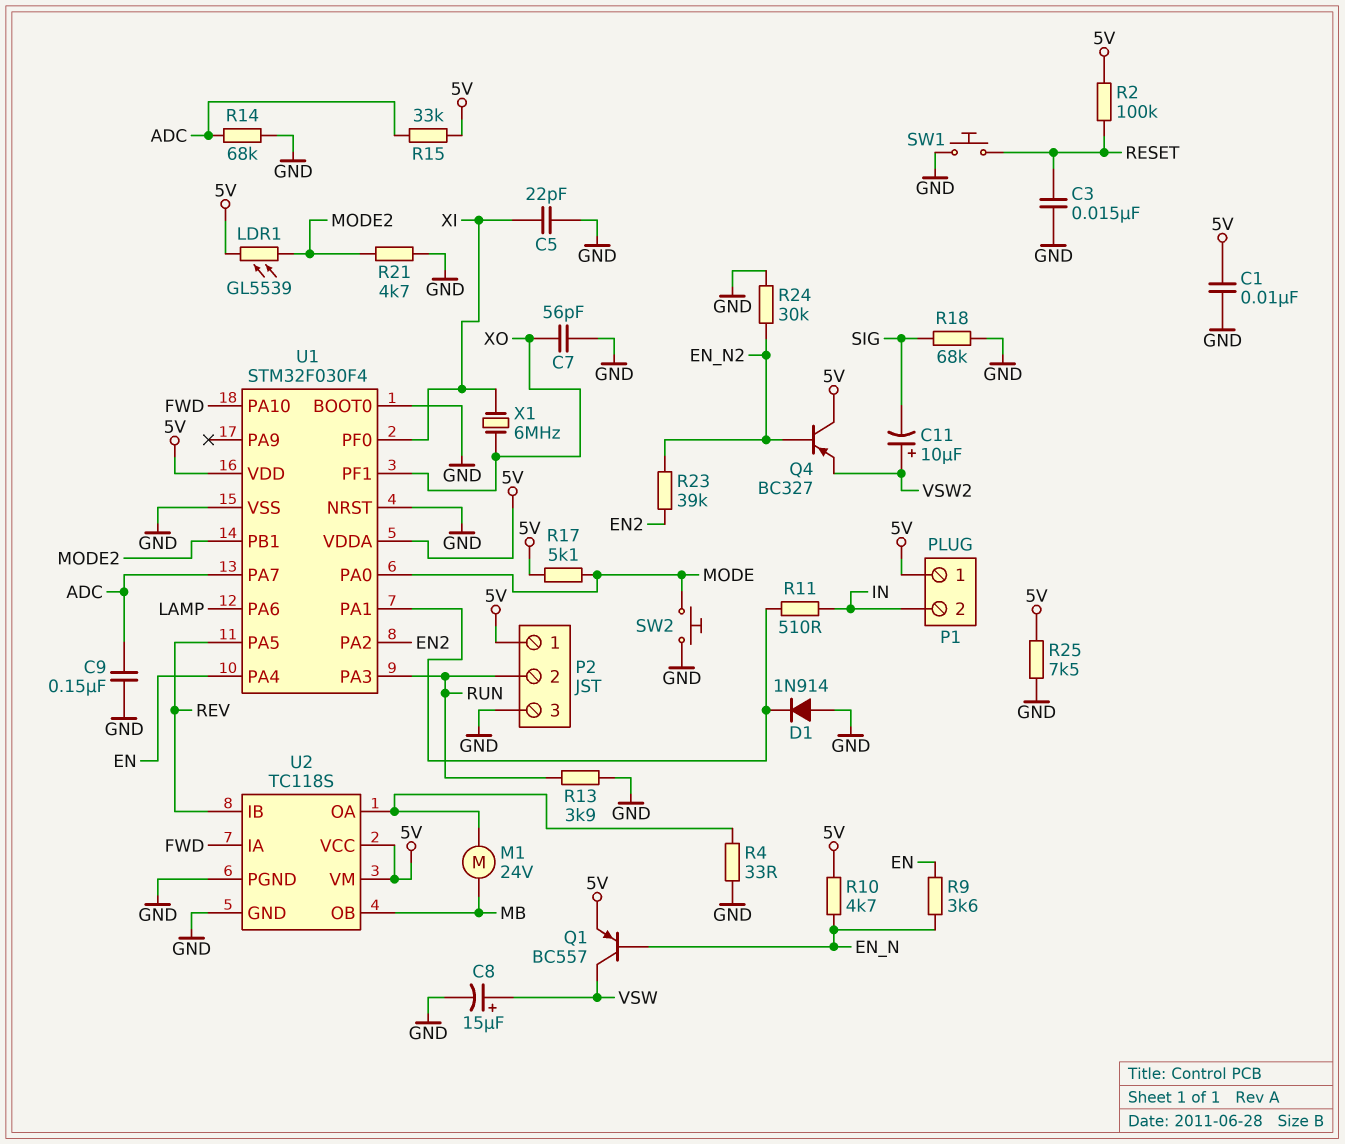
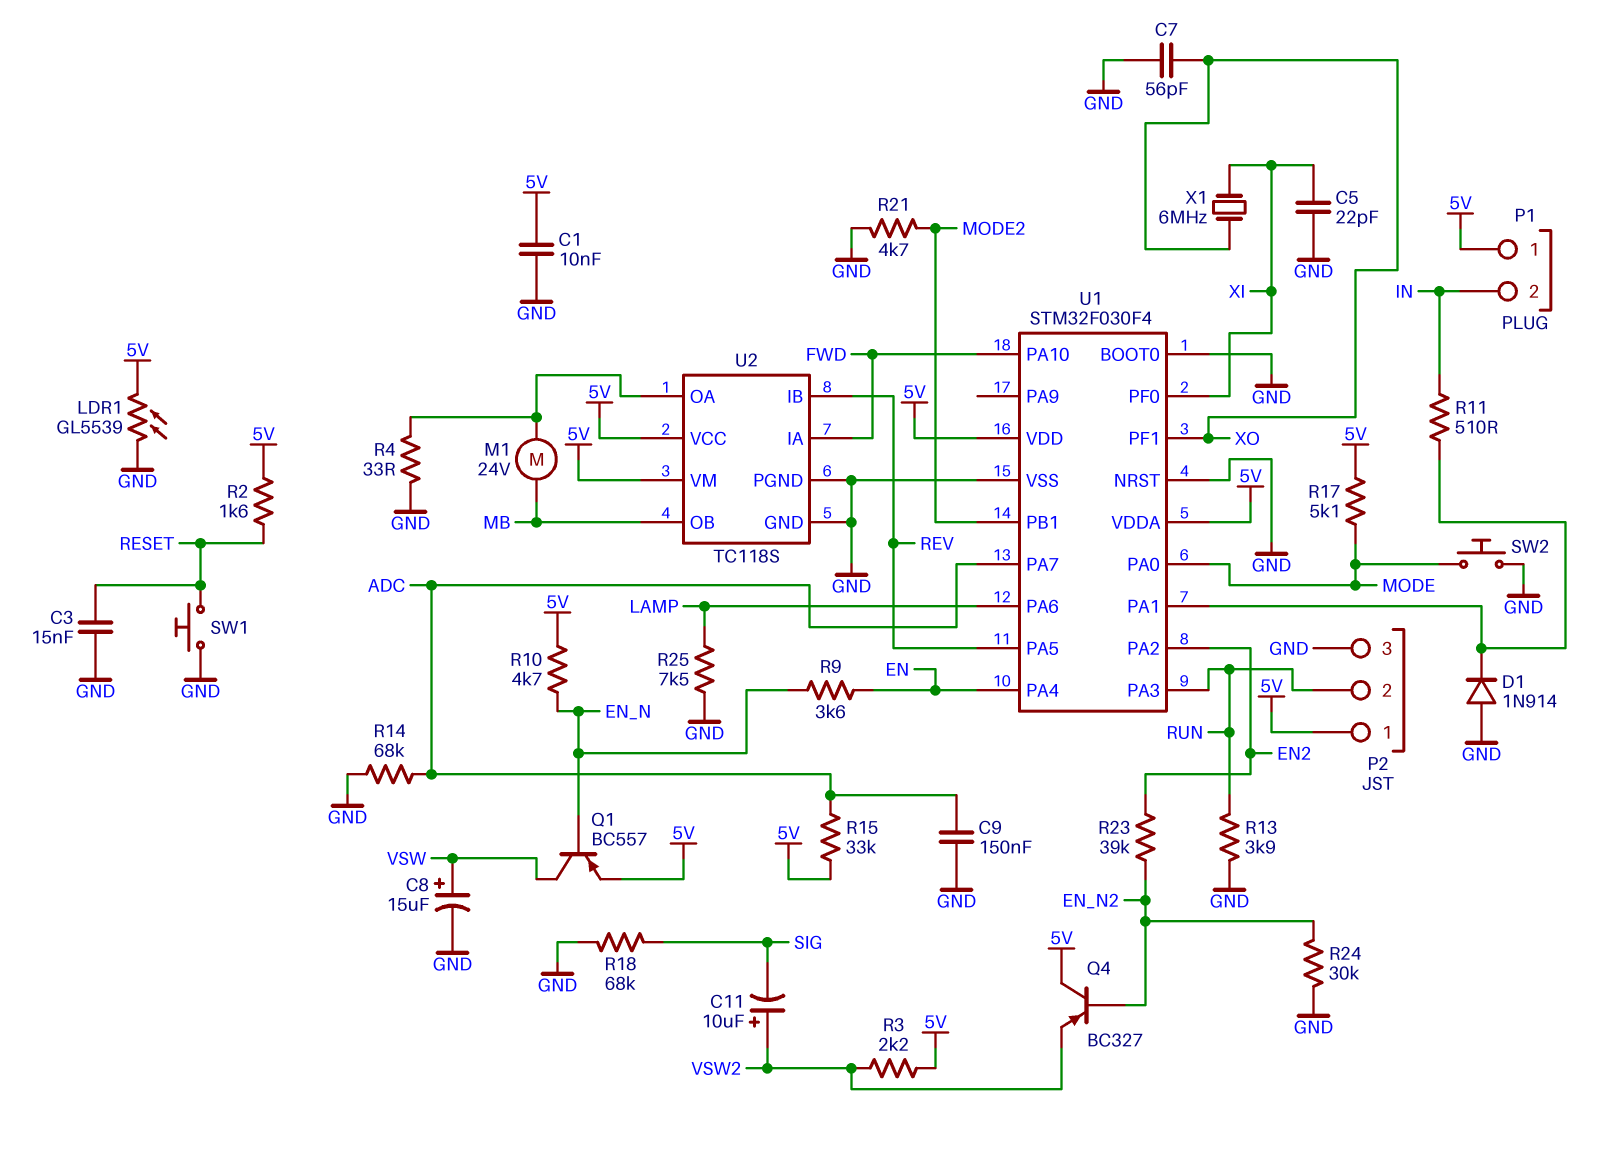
LDR1: GL5539 (5V, MODE2) -> GL5539 (5V, GND)
R2: 100k (5V, RESET) -> 1.6k (5V, RESET)
R3: none -> 2.2k (5V, VSW2)
R25: 7.5k (5V, GND) -> 7.5k (GND, LAMP)

